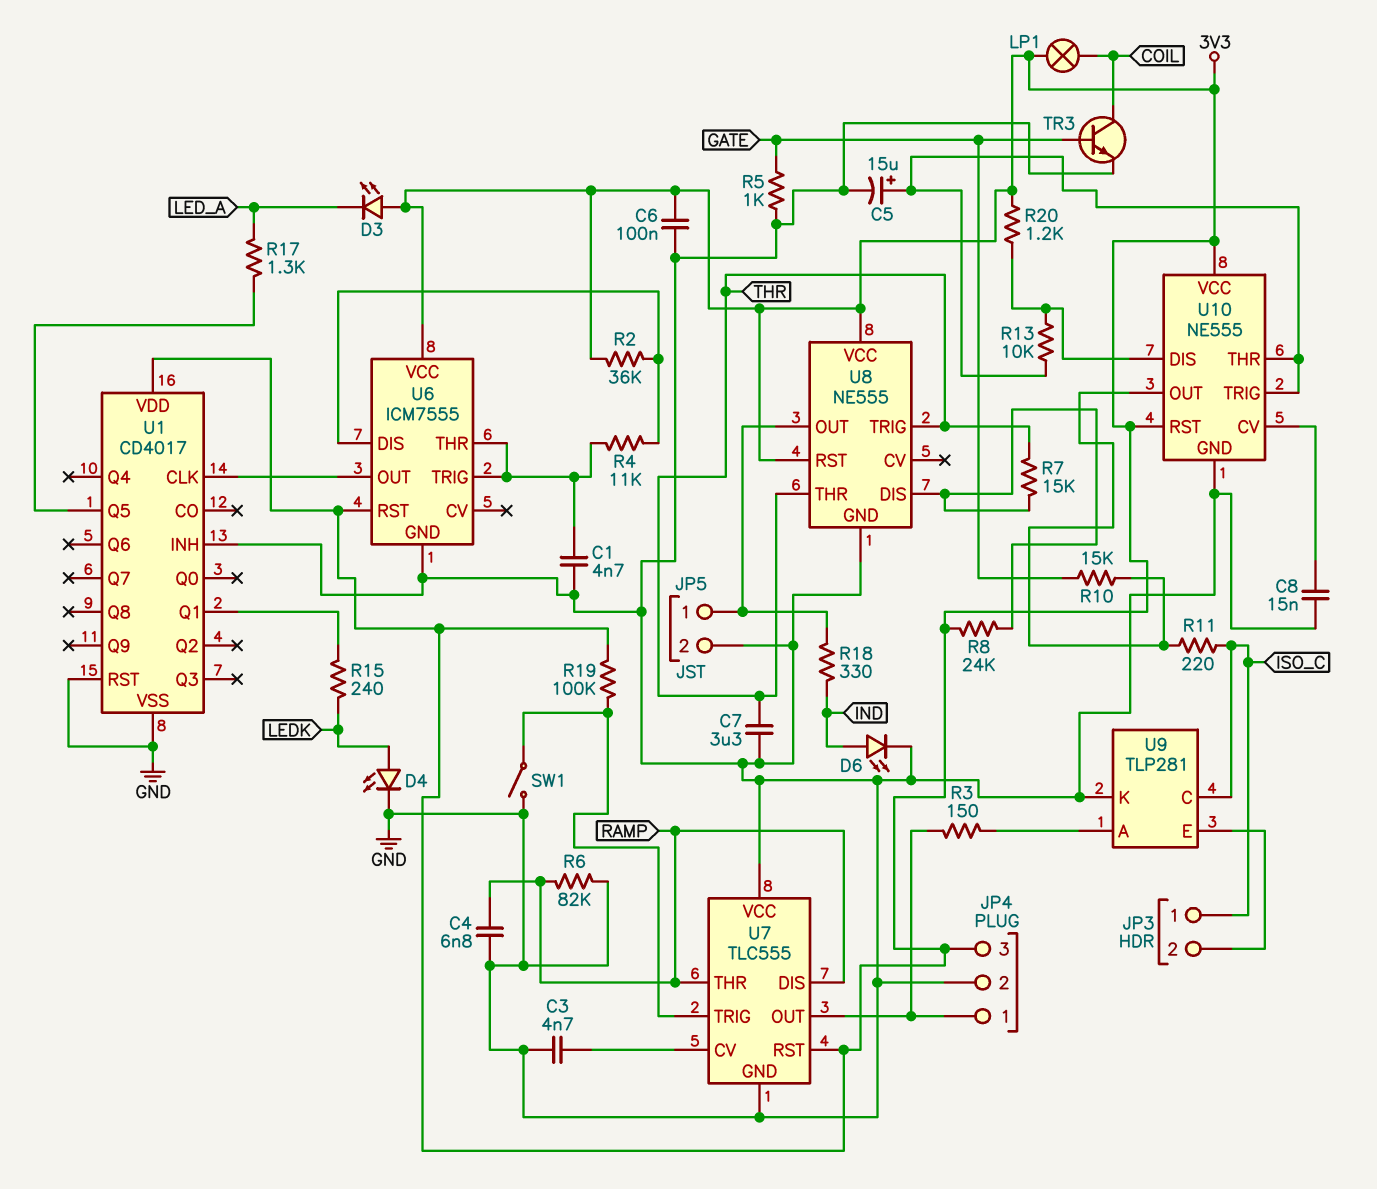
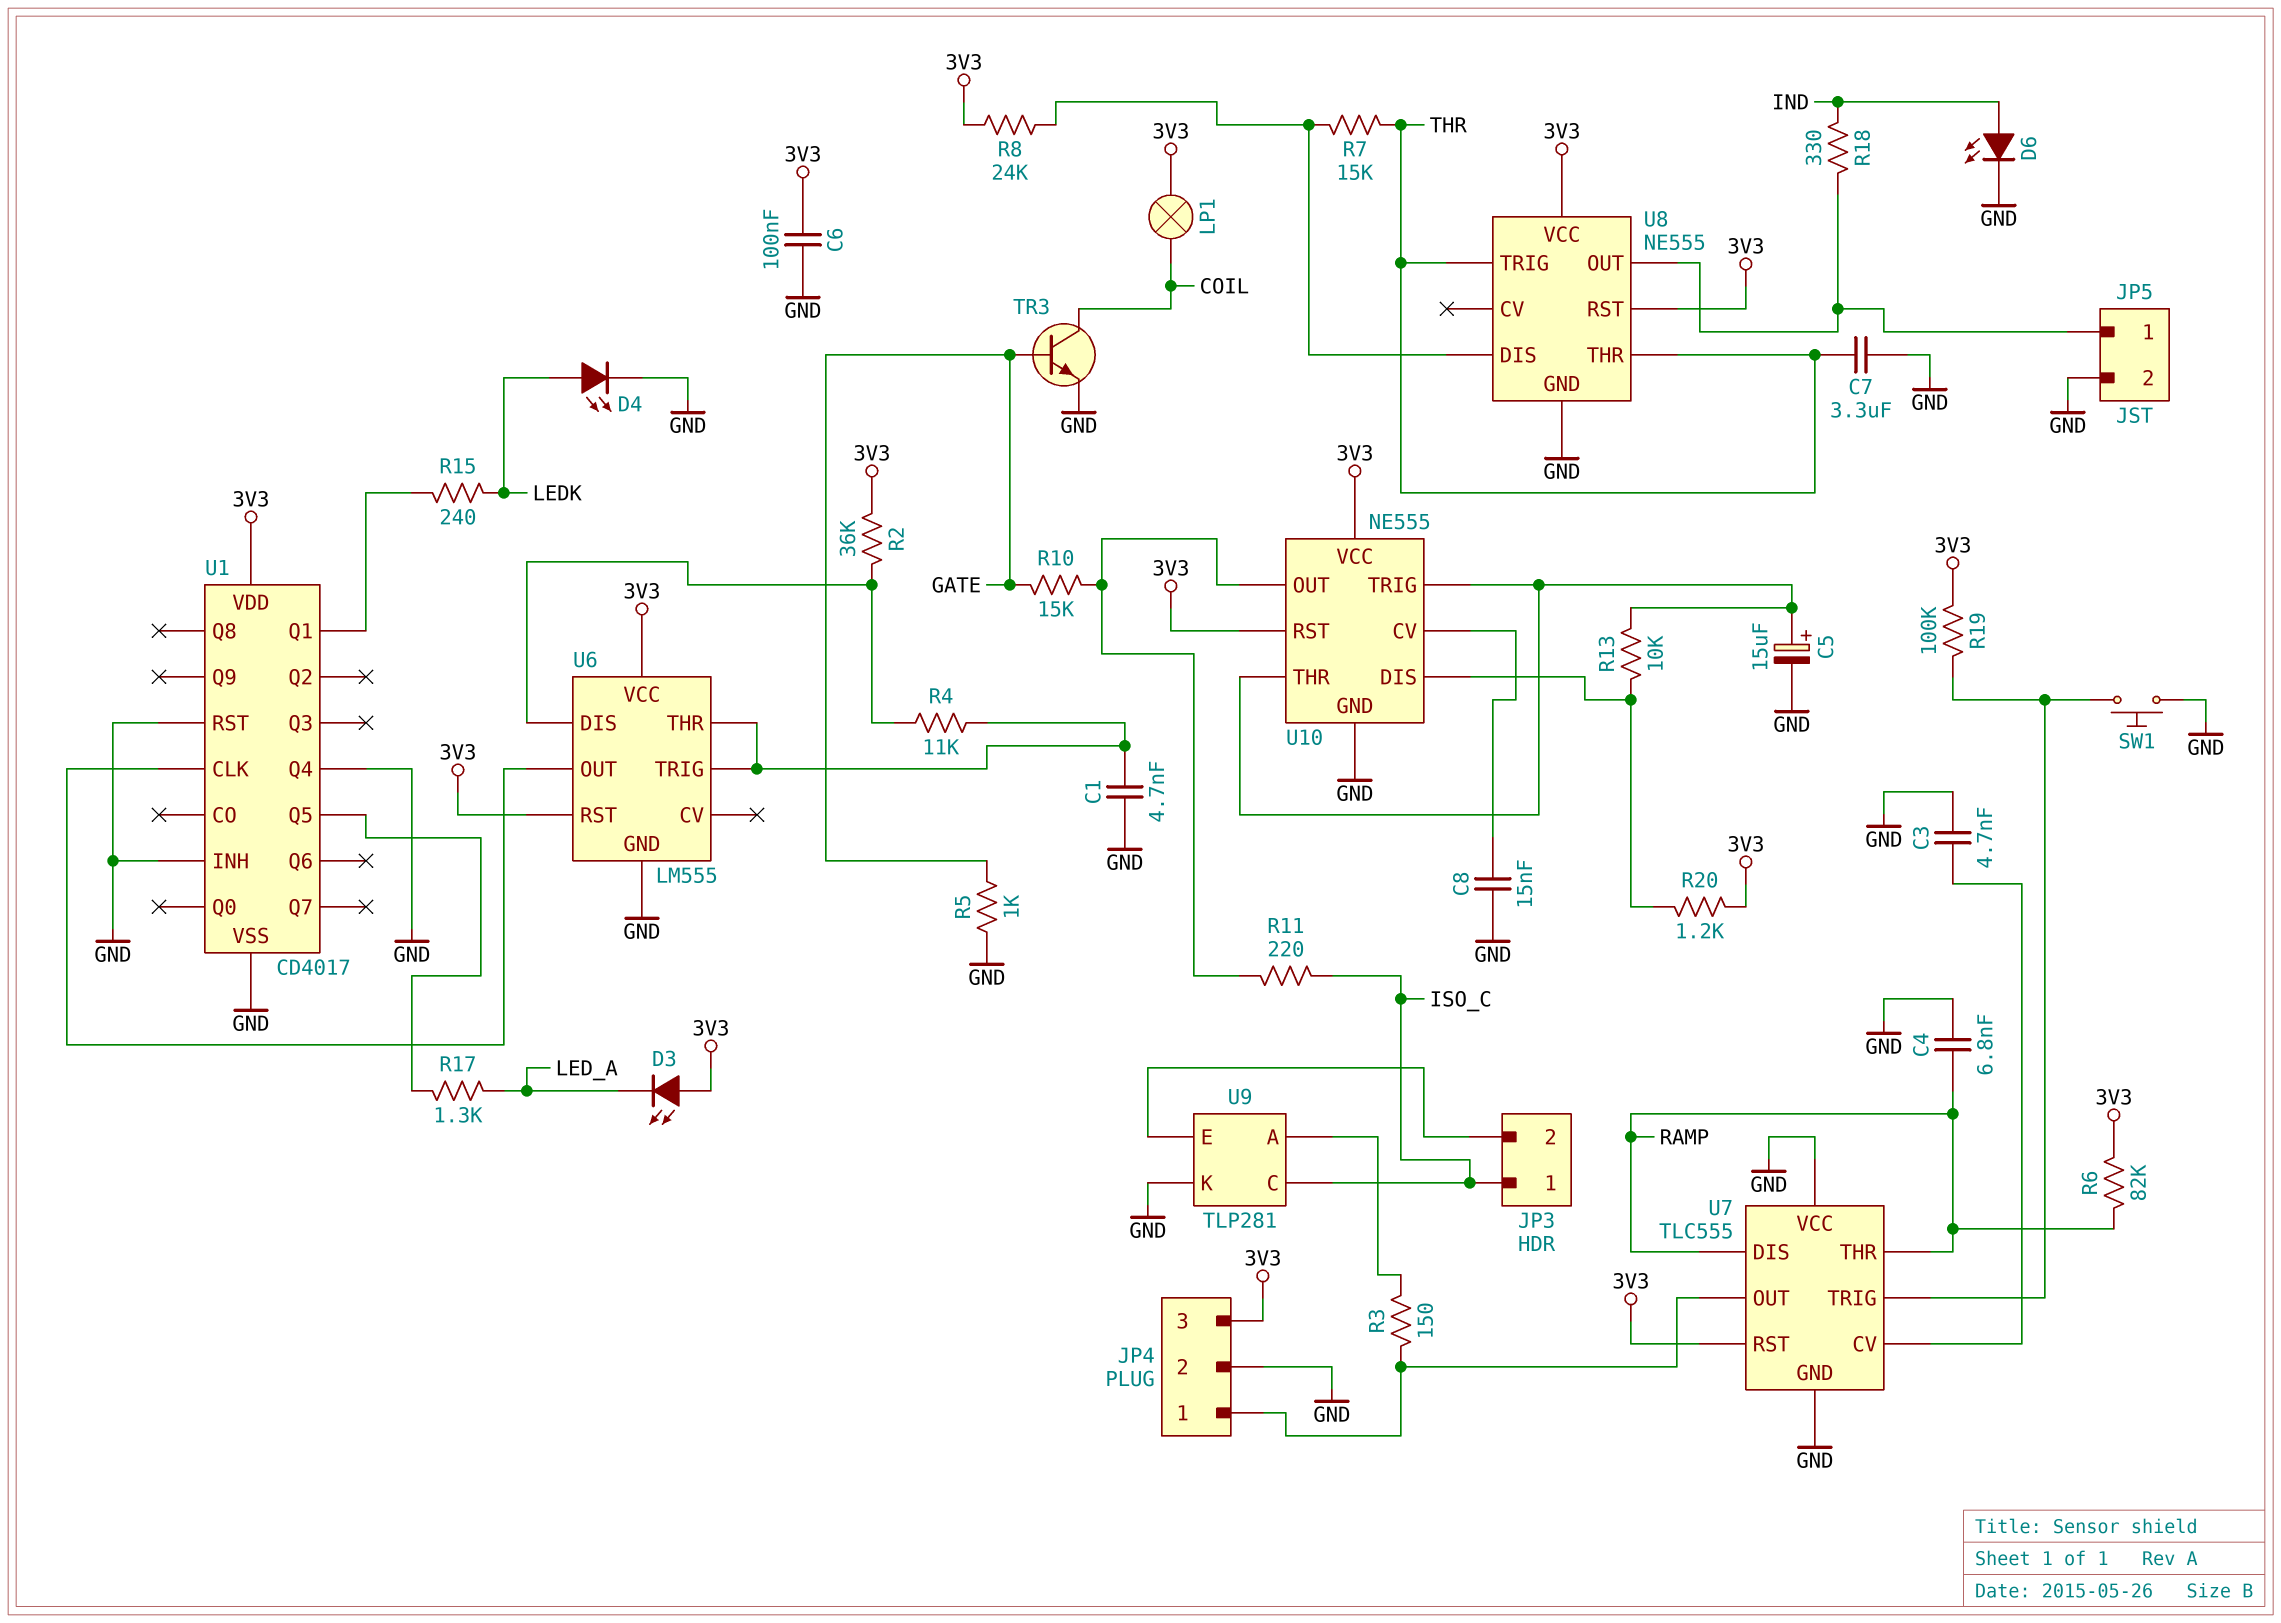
R6: 82k (GND, RAMP) -> 82k (3V3, RAMP)
SW1: switch (GND, U7/TRIG) -> button (GND, U7/TRIG)
U1 pin Q4: none -> GND
U6: ICM7555 -> LM555

